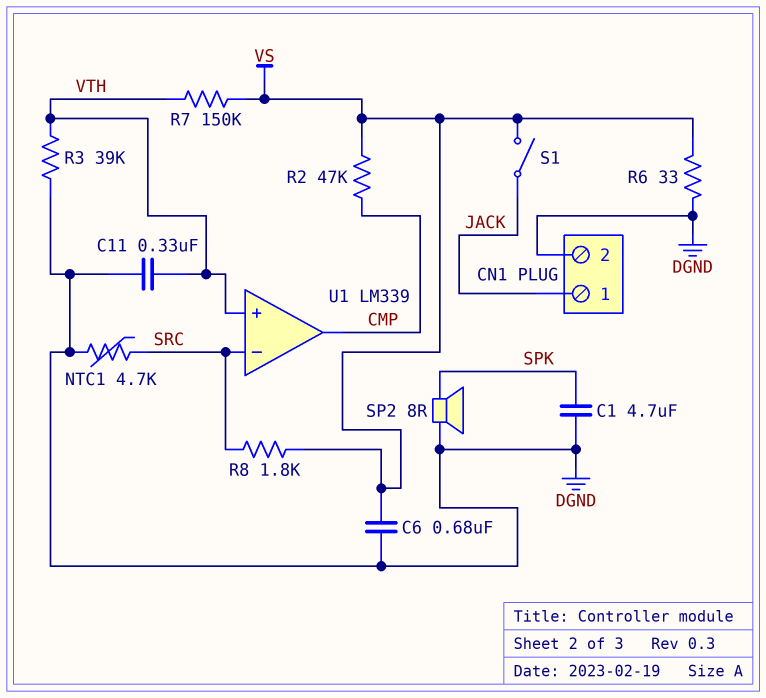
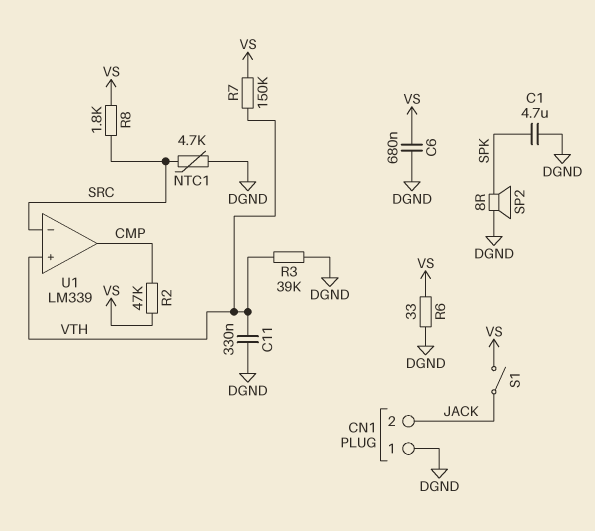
CN1 pin 1: JACK -> DGND
CN1 pin 2: DGND -> JACK

